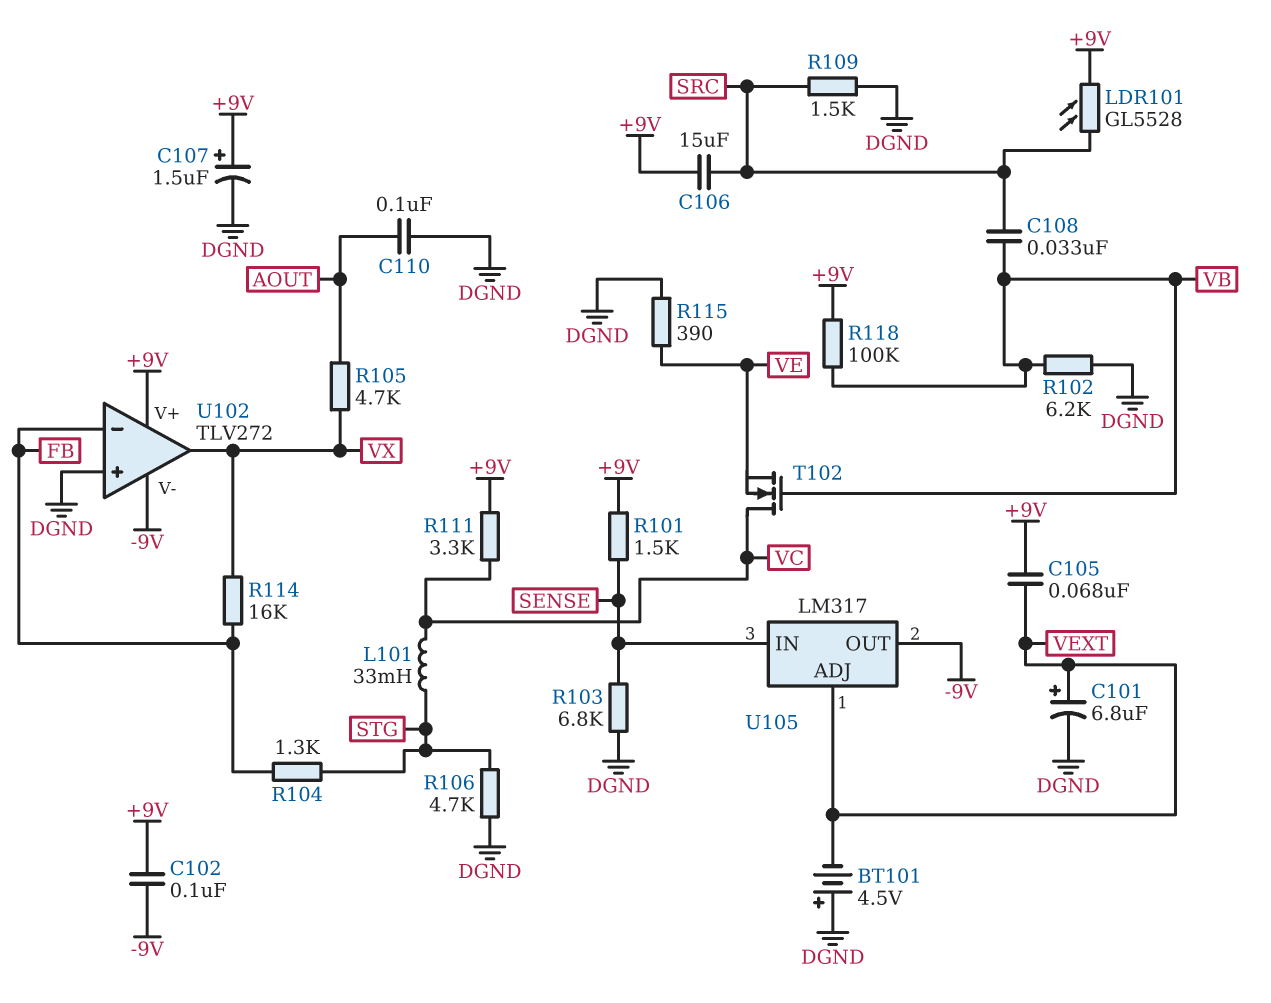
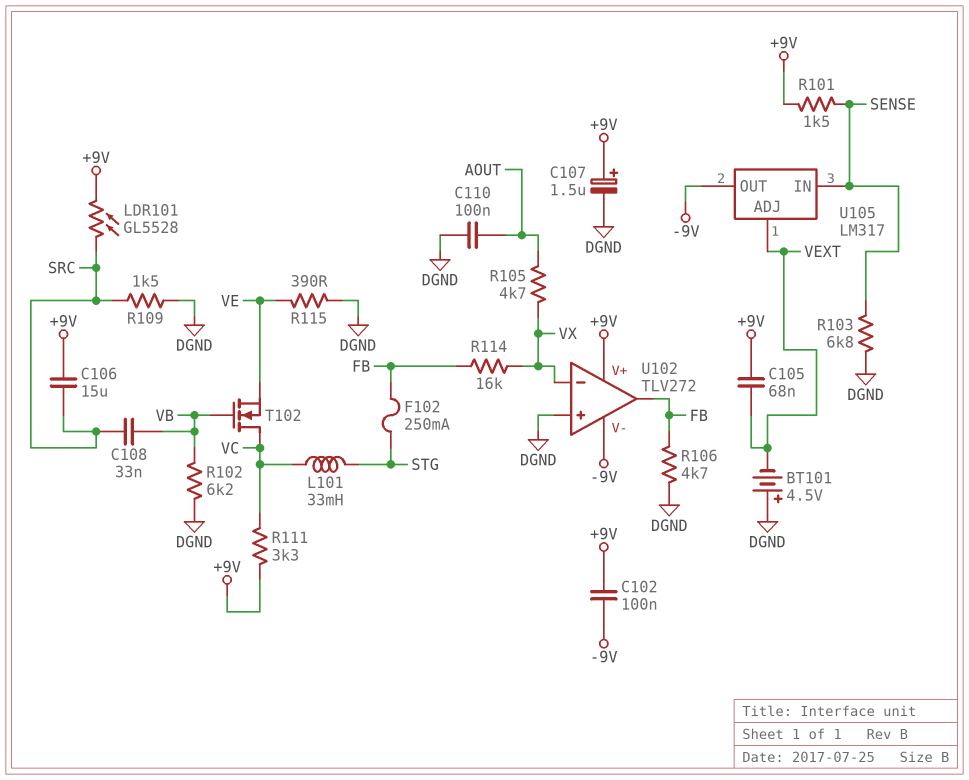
C101: 6.8uF (plus VEXT, minus DGND) -> none
F102: none -> 250mA (FB, STG)
R104: 1.3k (FB, STG) -> none
R106: 4.7k (DGND, STG) -> 4.7k (DGND, FB)
R118: 100k (+9V, VB) -> none
U102 pin in-: FB -> VX
U102 pin out: VX -> FB

